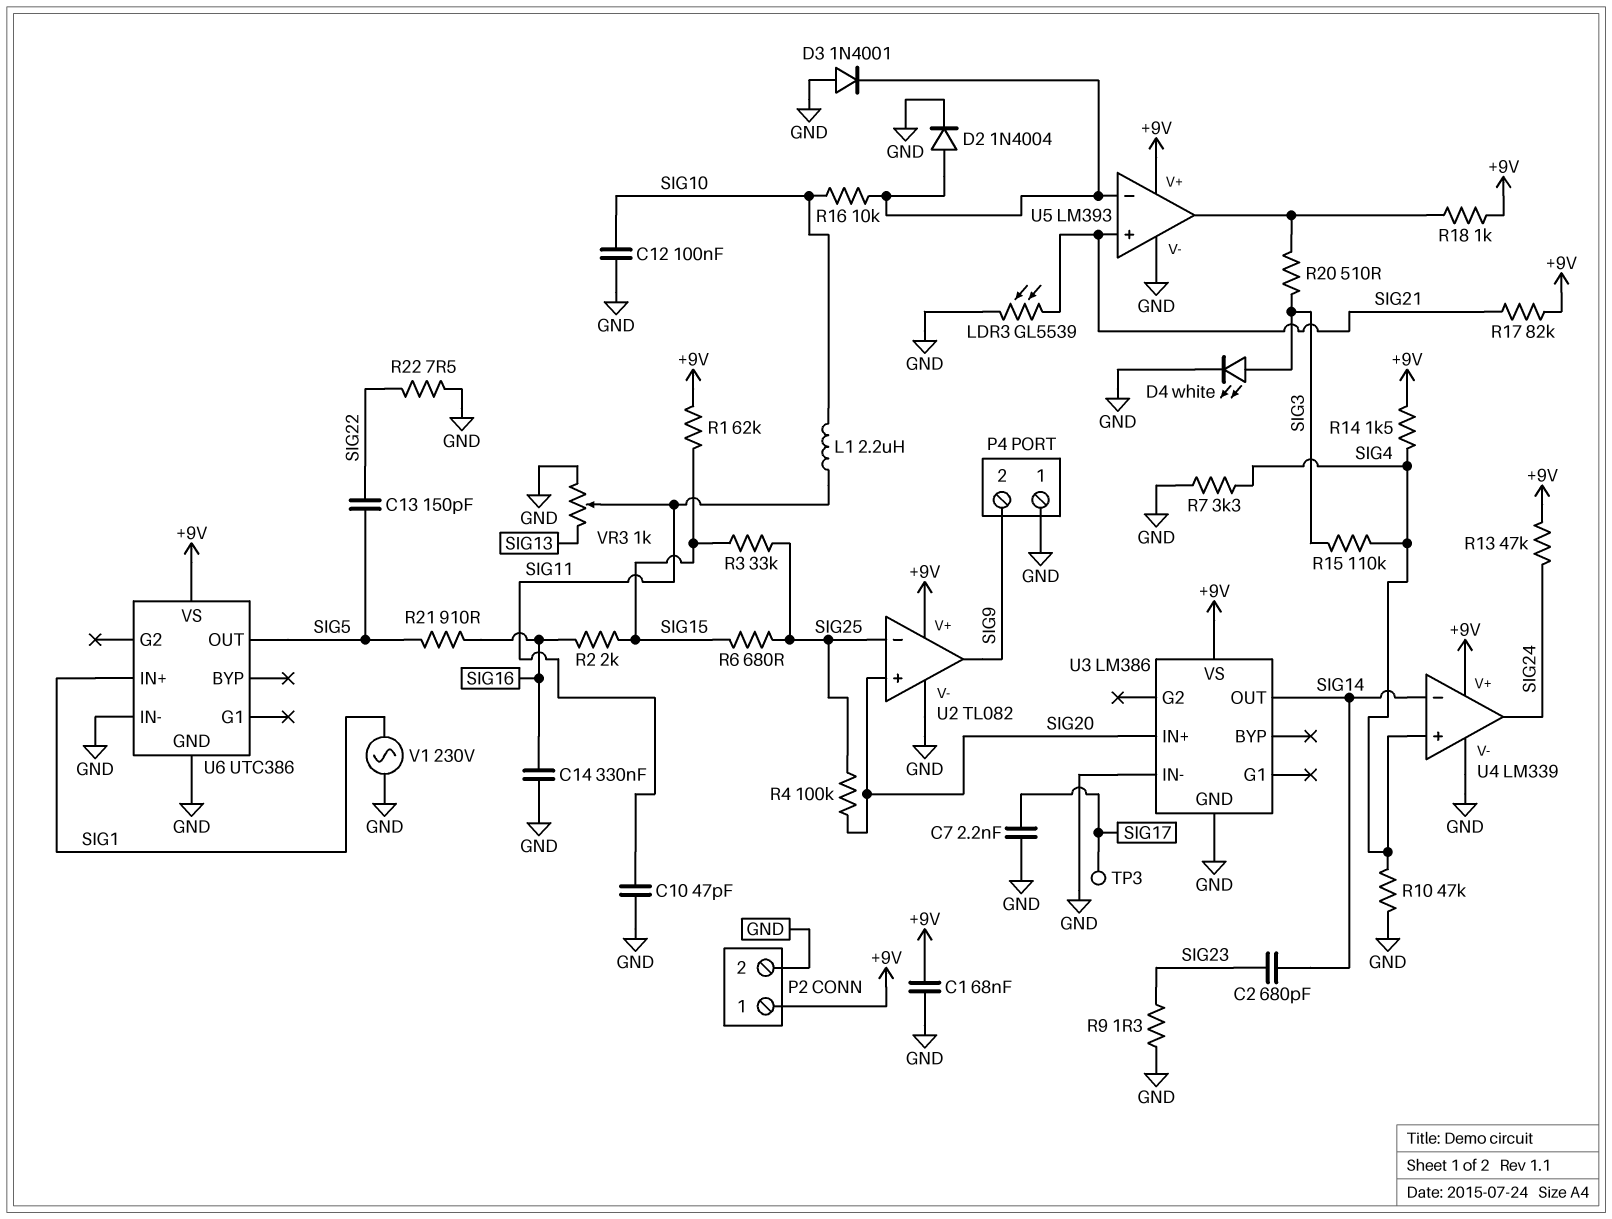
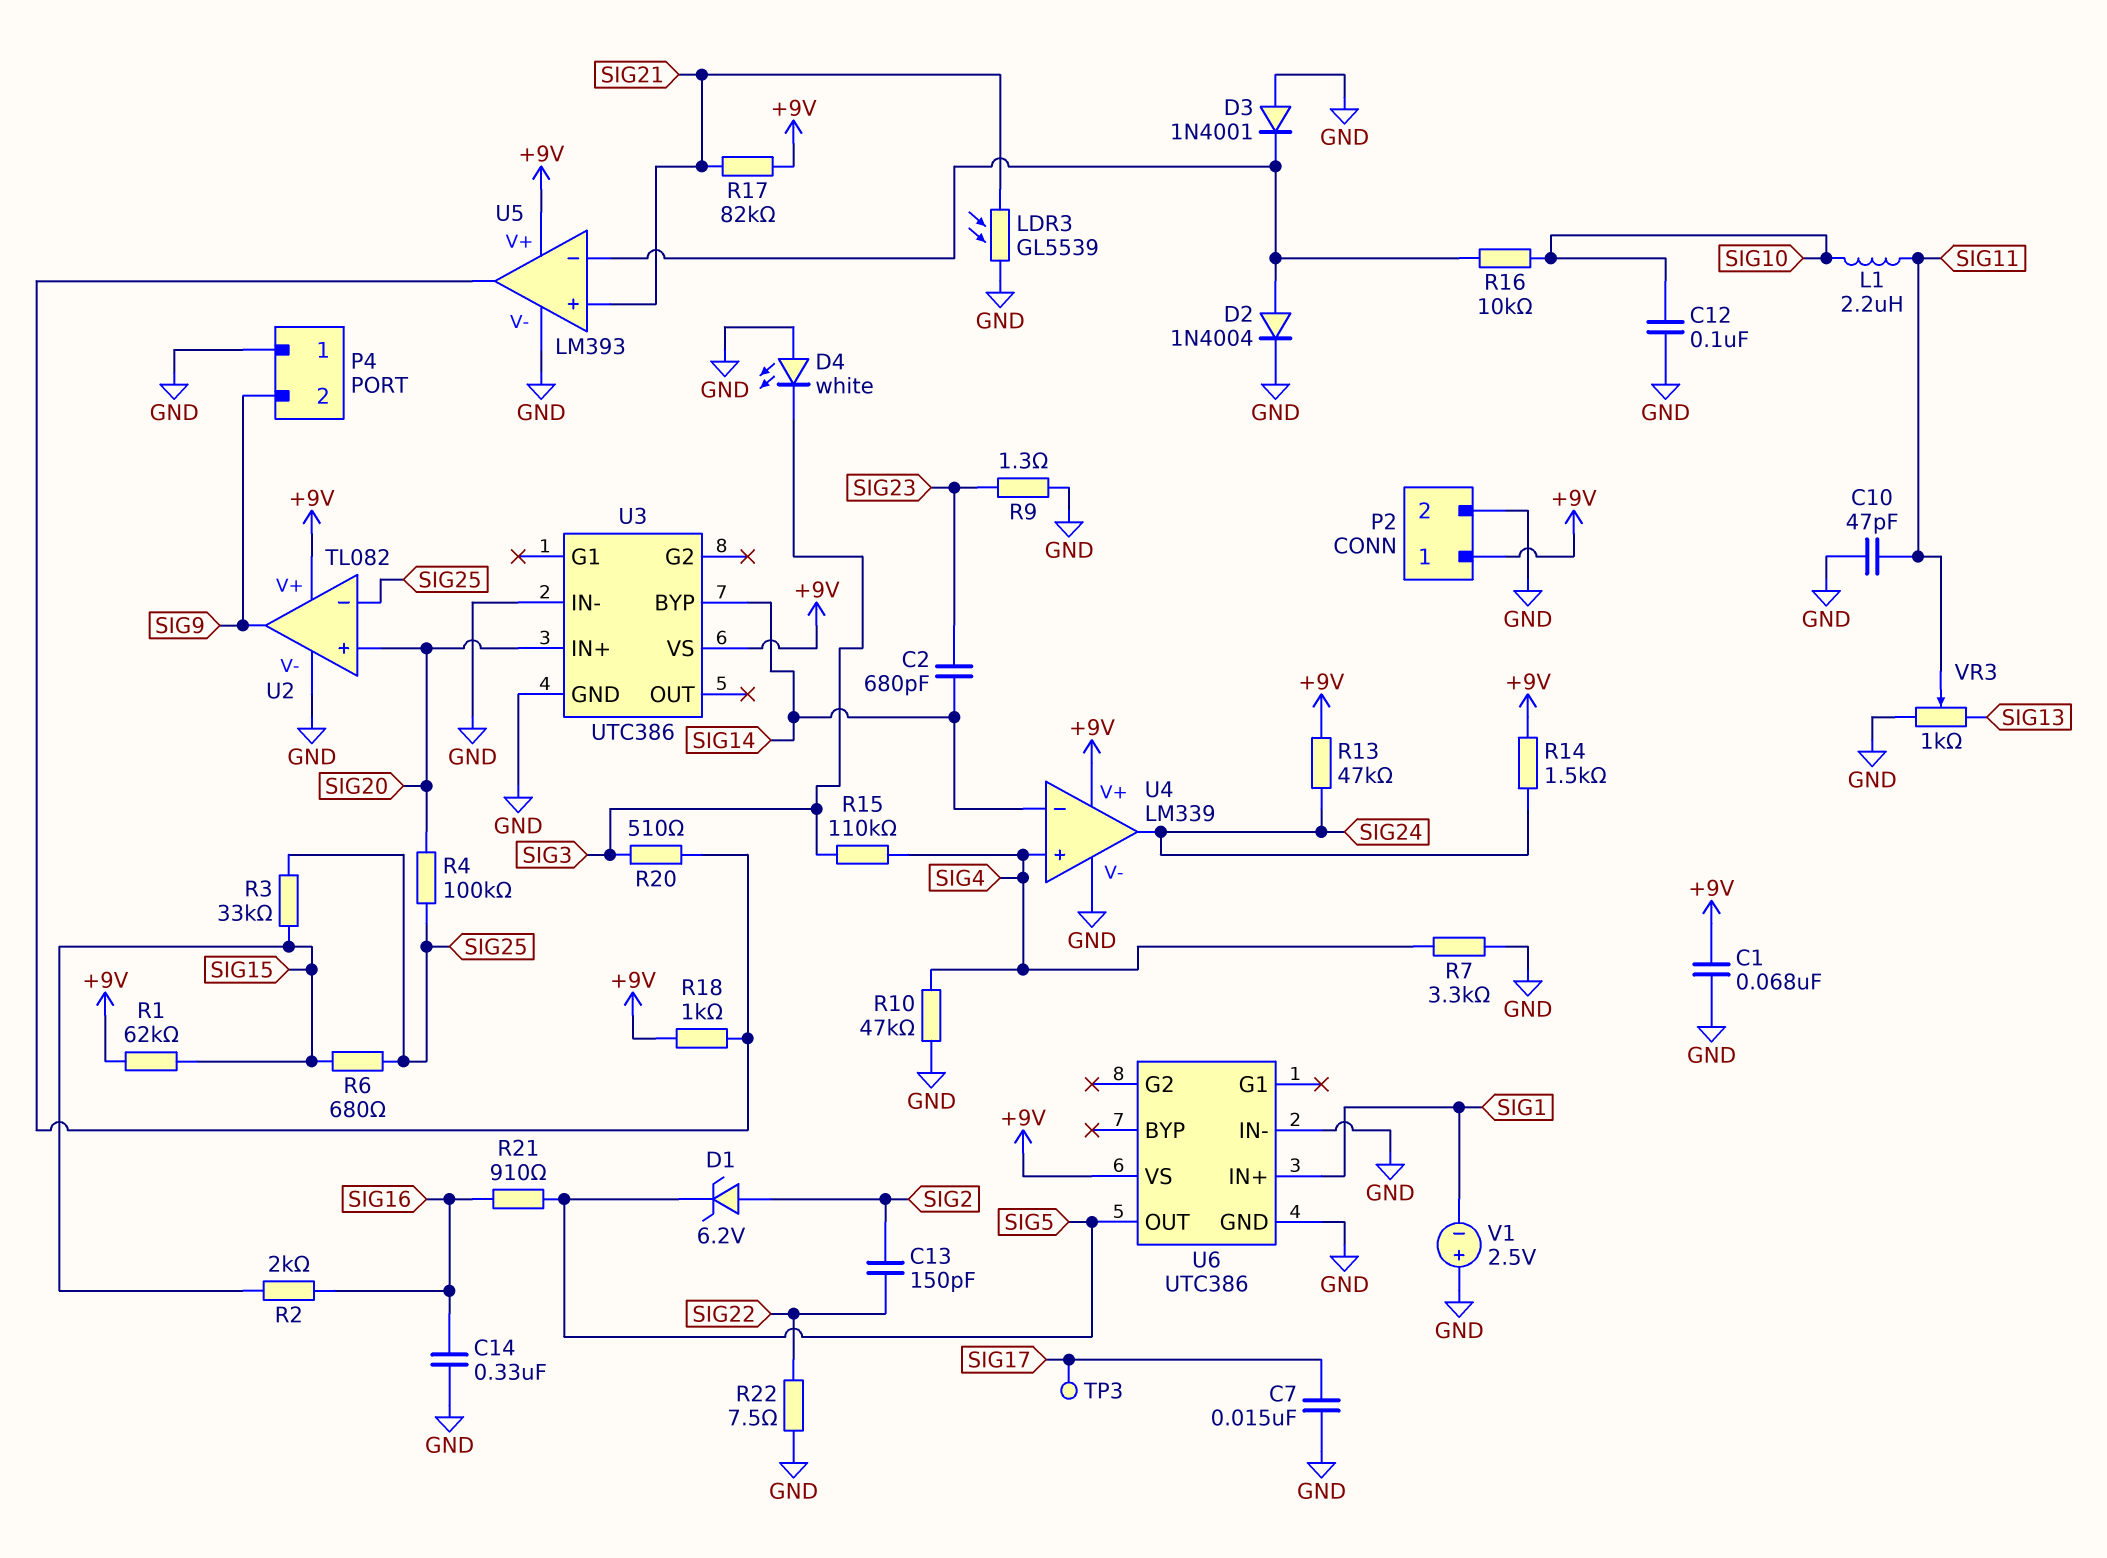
C7: 2.2nF (GND, SIG17) -> 15nF (GND, SIG17)
C13: 150pF (SIG5, SIG22) -> 150pF (SIG2, SIG22)
D1: none -> zener 6.2V (A SIG2, K SIG5)
D4: LED white (A SIG3, K GND) -> LED white (A GND, K SIG3)
R14: 1.5k (+9V, SIG4) -> 1.5k (+9V, SIG24)
U3: LM386 -> UTC386
U3 pin BYP: none -> SIG14
U3 pin OUT: SIG14 -> none
V1: AC 230V (GND, SIG1) -> 2.5V (plus GND, minus SIG1)

